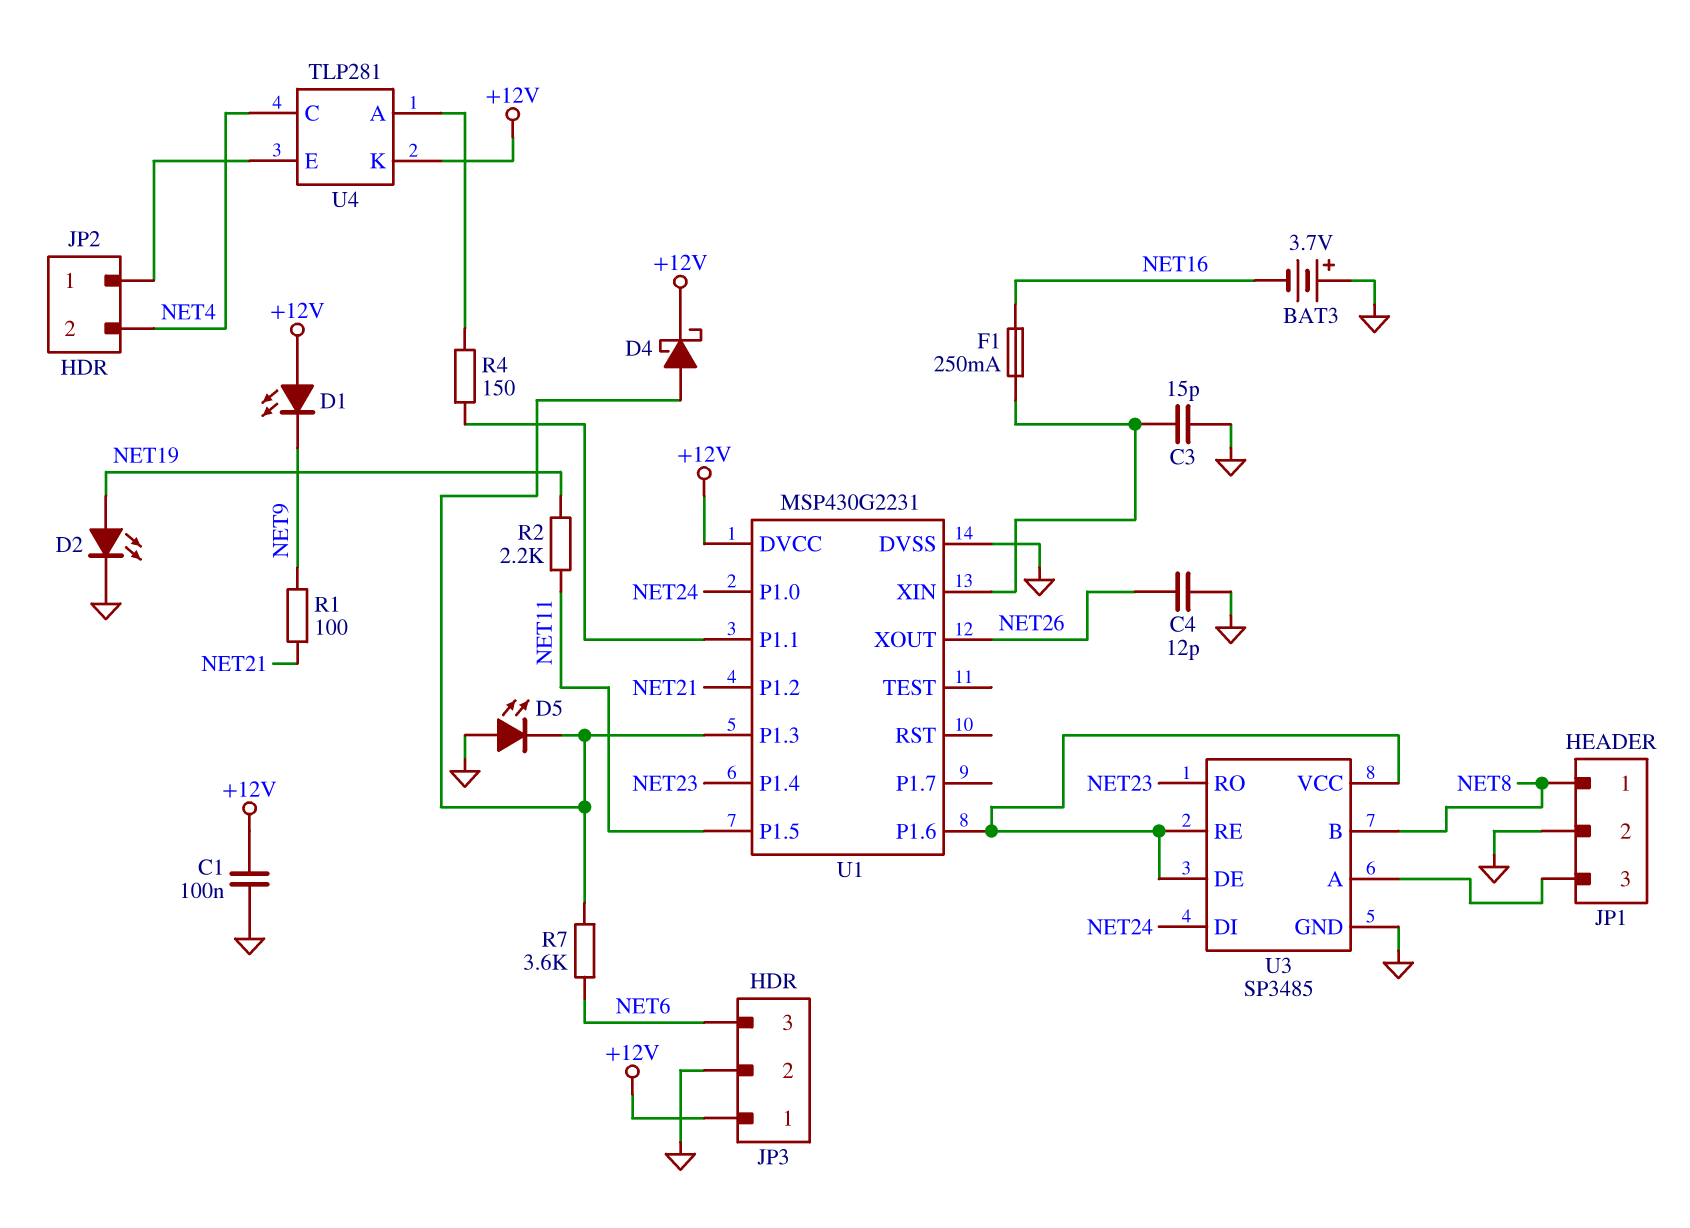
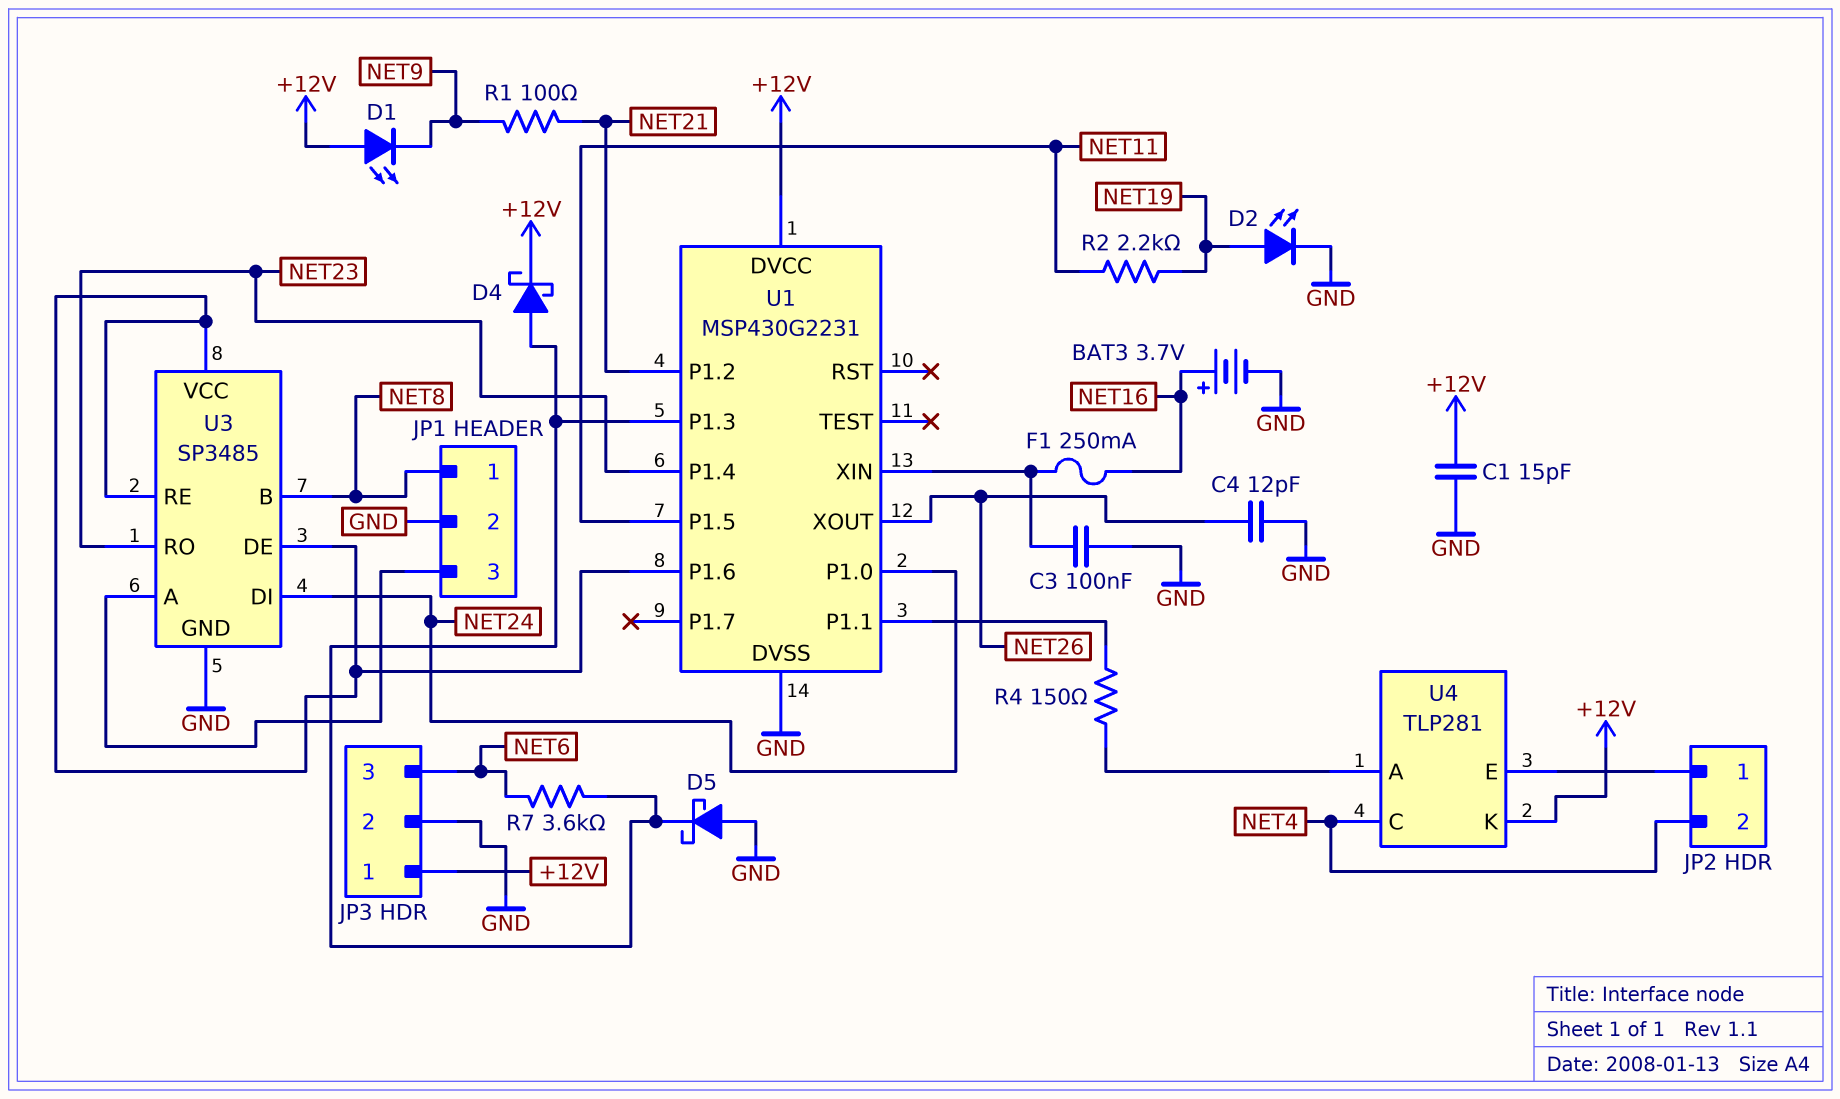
BAT3: 3.7V (plus GND, minus NET16) -> 3.7V (plus NET16, minus GND)
C1: 100nF (+12V, GND) -> 15pF (+12V, GND)
C3: 15pF (GND, U1/XIN) -> 100nF (GND, U1/XIN)
D5: LED (A GND, K U1/P1.3) -> schottky (A GND, K U1/P1.3)

